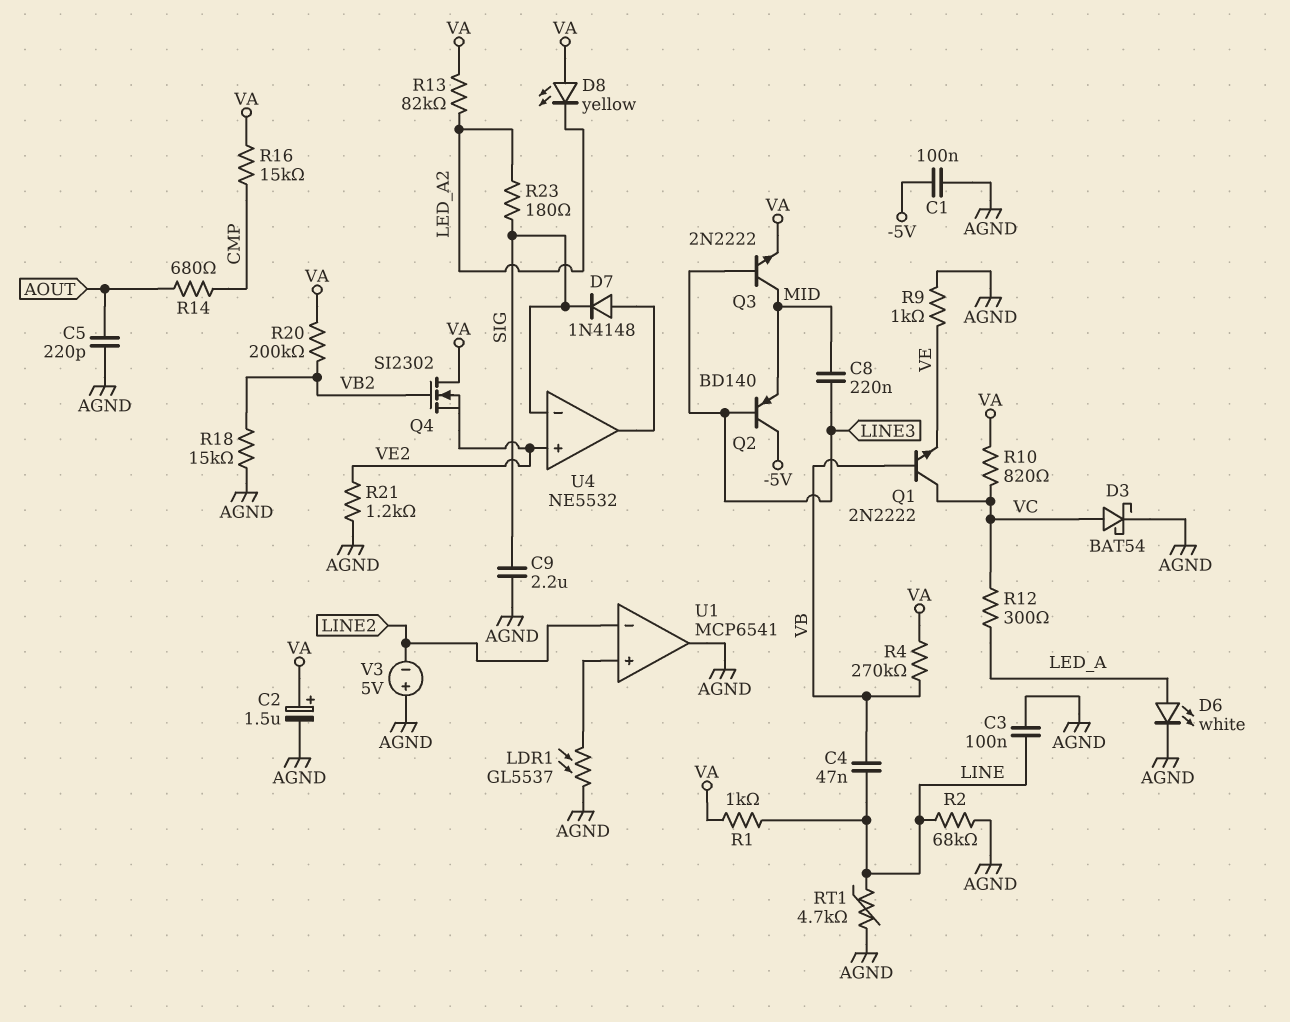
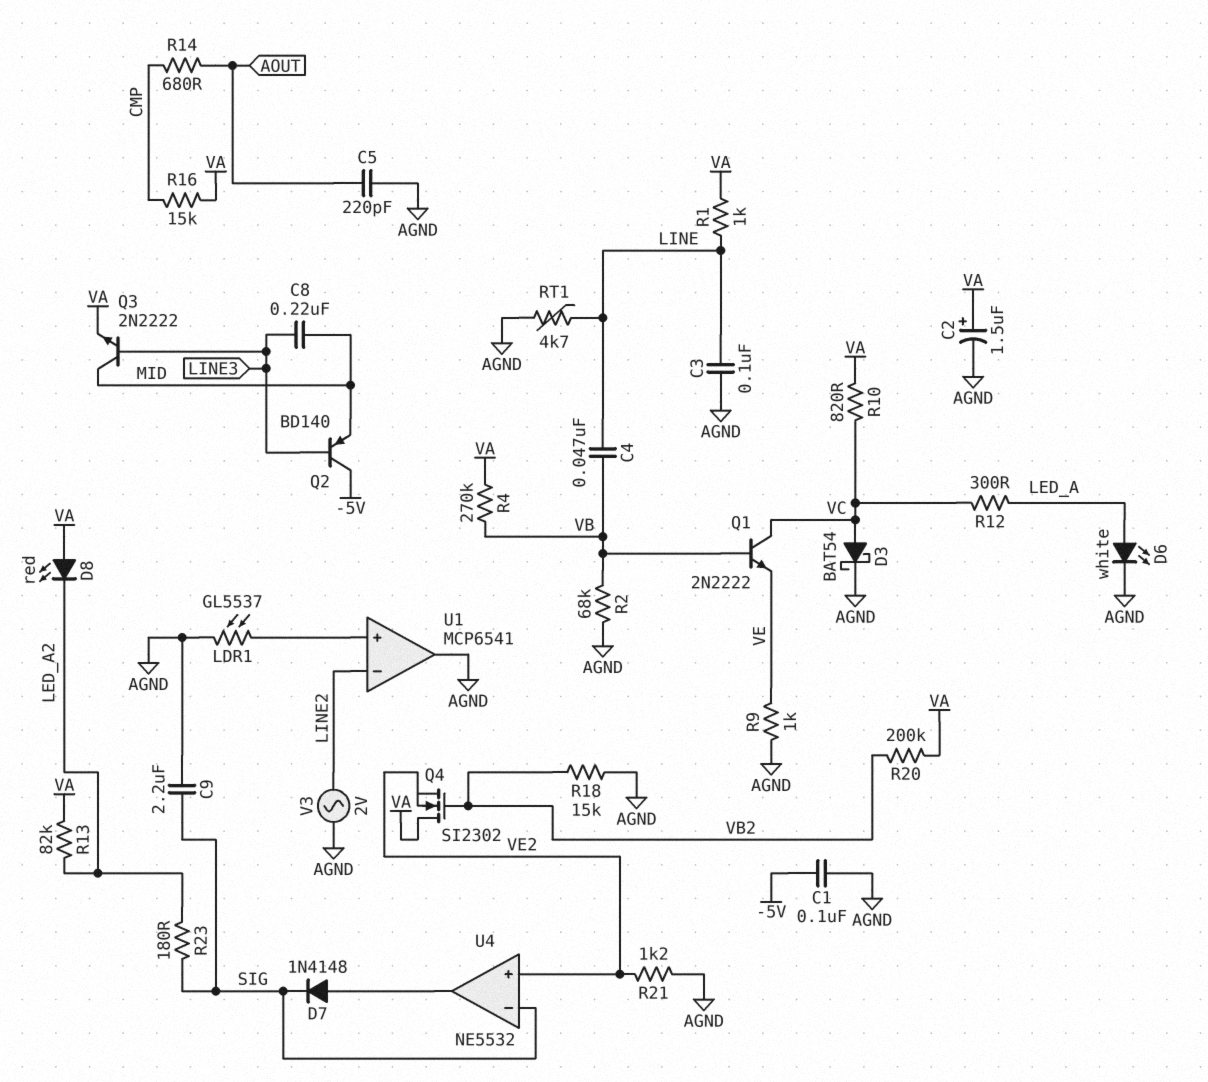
D8: LED yellow (A VA, K LED_A2) -> LED red (A VA, K LED_A2)
R2: 68k (AGND, LINE) -> 68k (AGND, VB)
V3: 5V (plus AGND, minus LINE2) -> AC 2V (AGND, LINE2)

